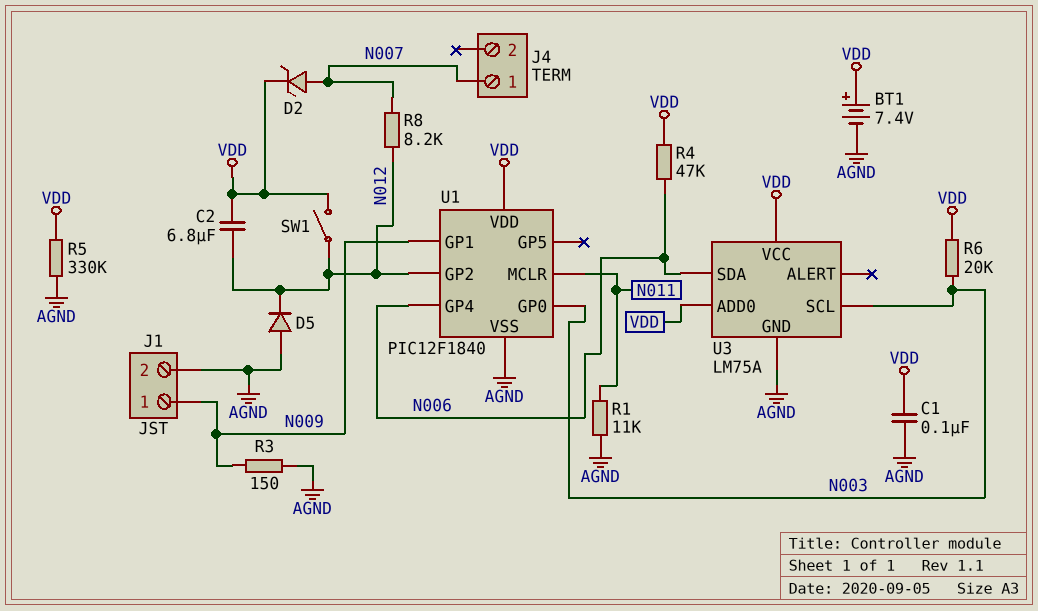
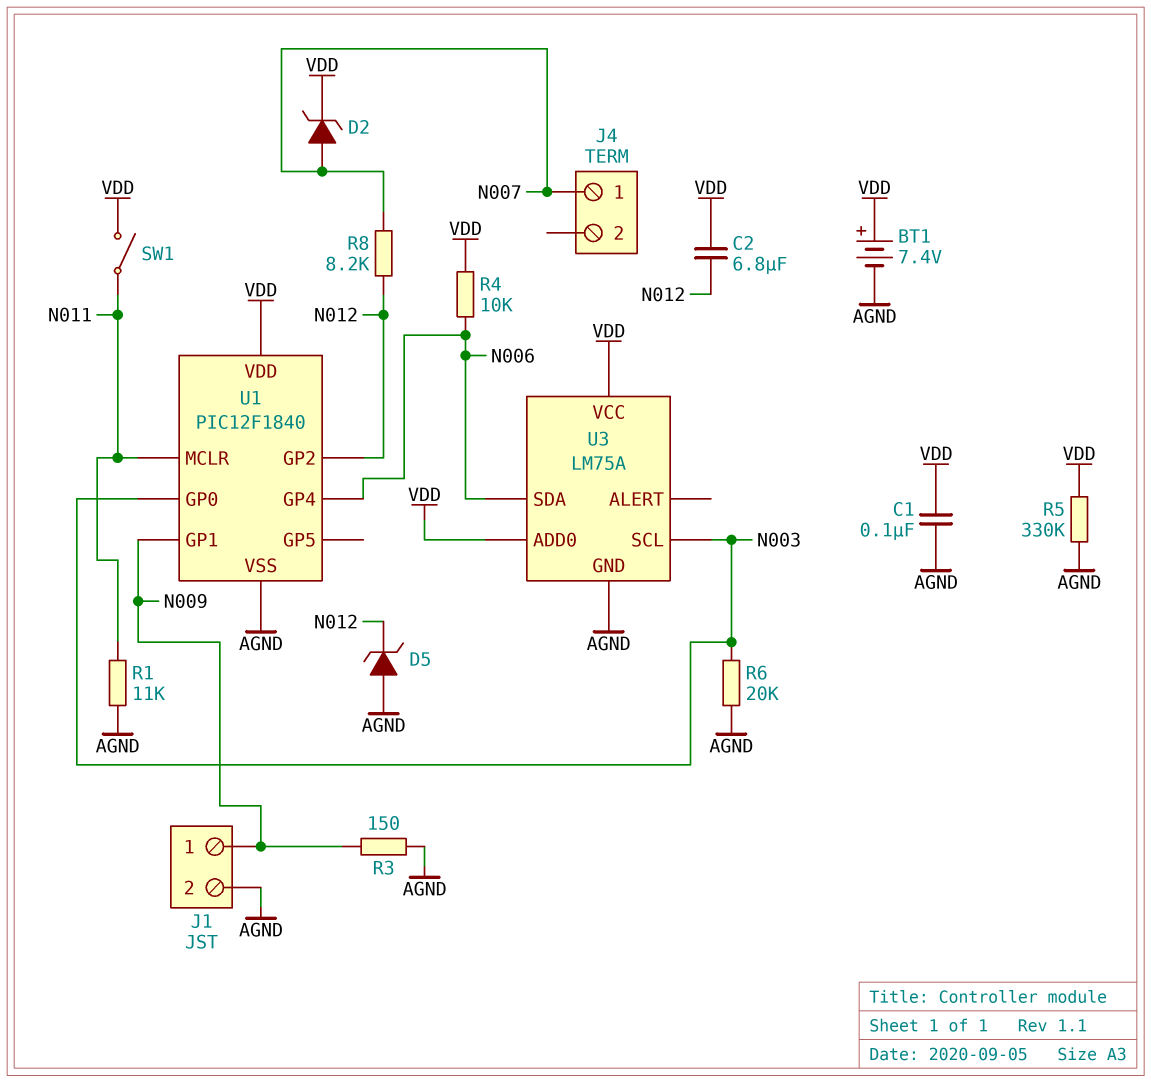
D5: diode (A AGND, K N012) -> zener (A AGND, K N012)
R4: 47k (N006, VDD) -> 10k (N006, VDD)
R6: 20k (N003, VDD) -> 20k (AGND, N003)
SW1: switch (N012, VDD) -> switch (N011, VDD)

